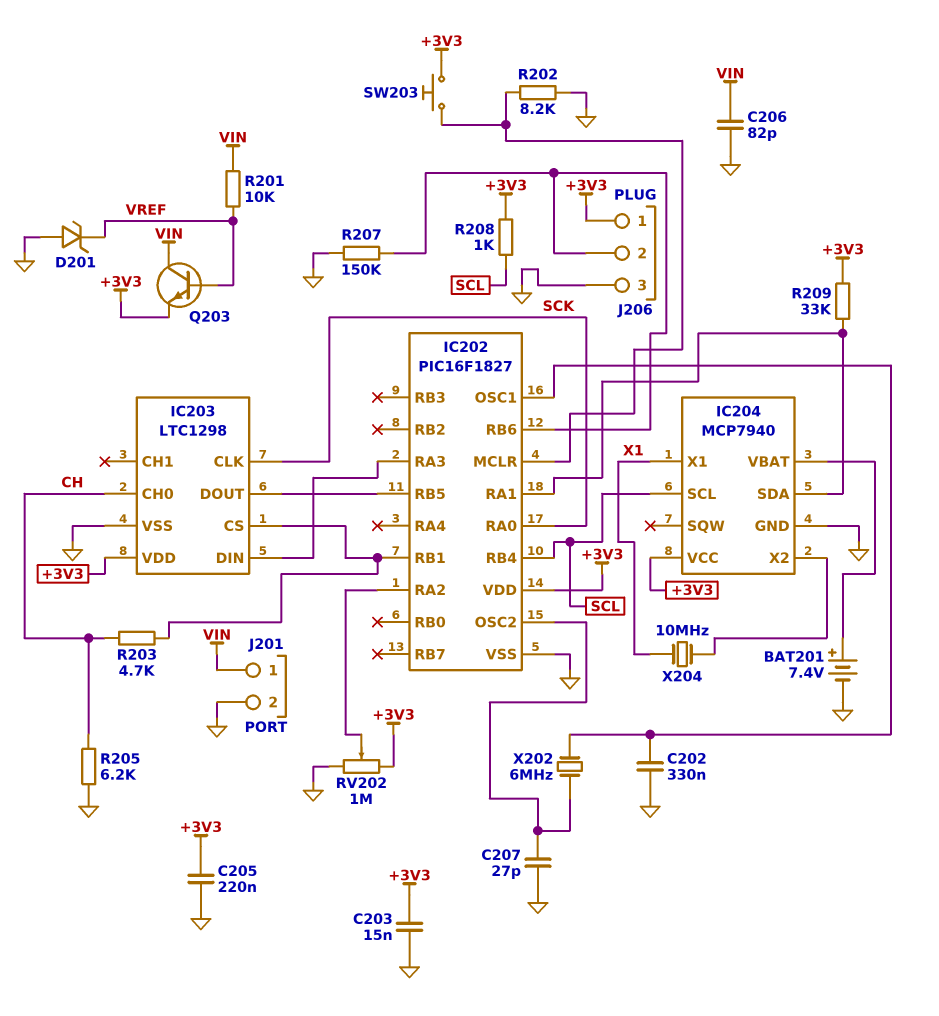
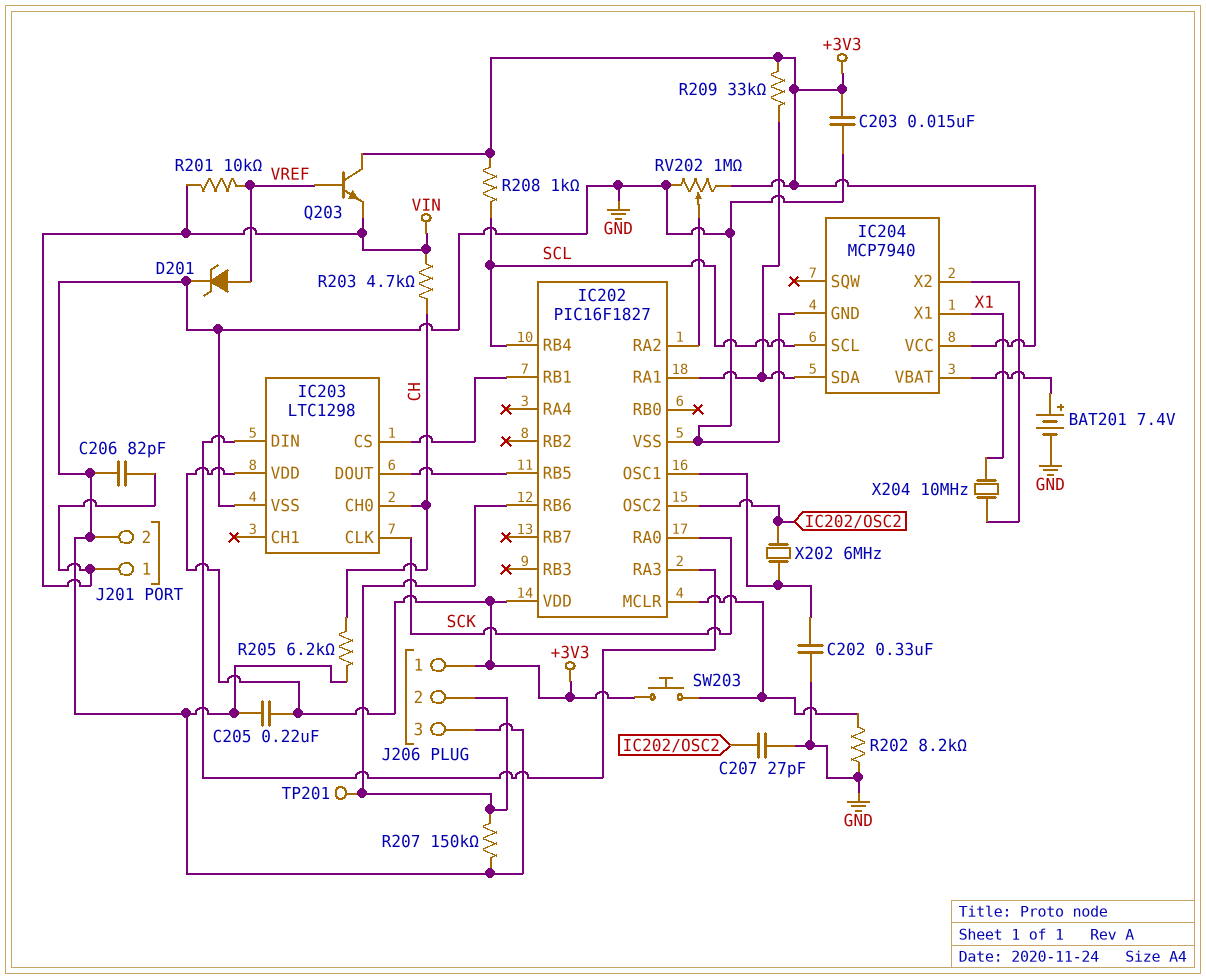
D201: zener (A GND, K VREF) -> zener (A VREF, K GND)
Q203: NPN (B VREF, C VIN, E +3V3) -> NPN (B VREF, C +3V3, E VIN)
R203: 4.7k (CH, IC202/RB1) -> 4.7k (CH, VIN)
TP201: none -> test point (IC202/RB6)

